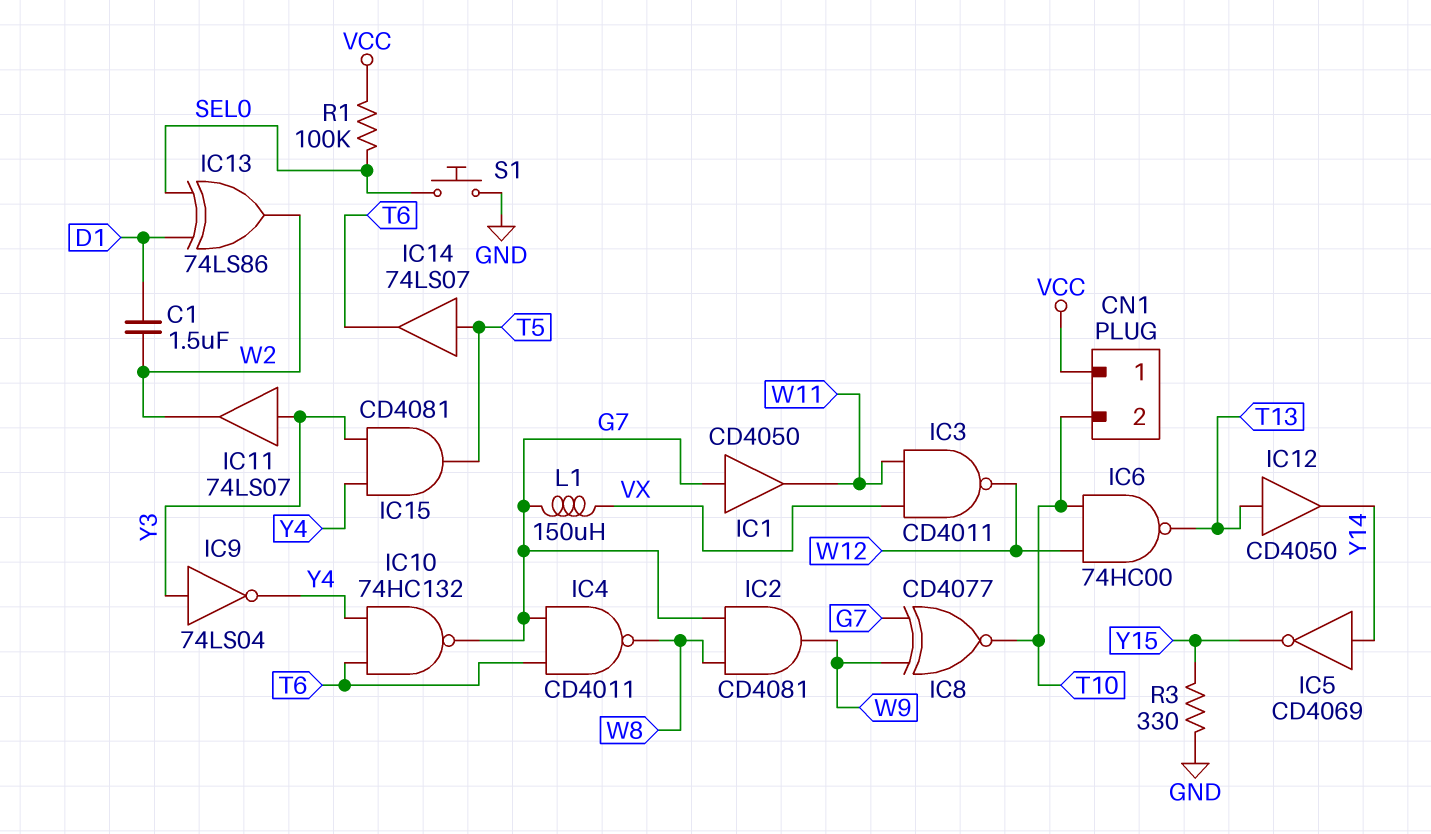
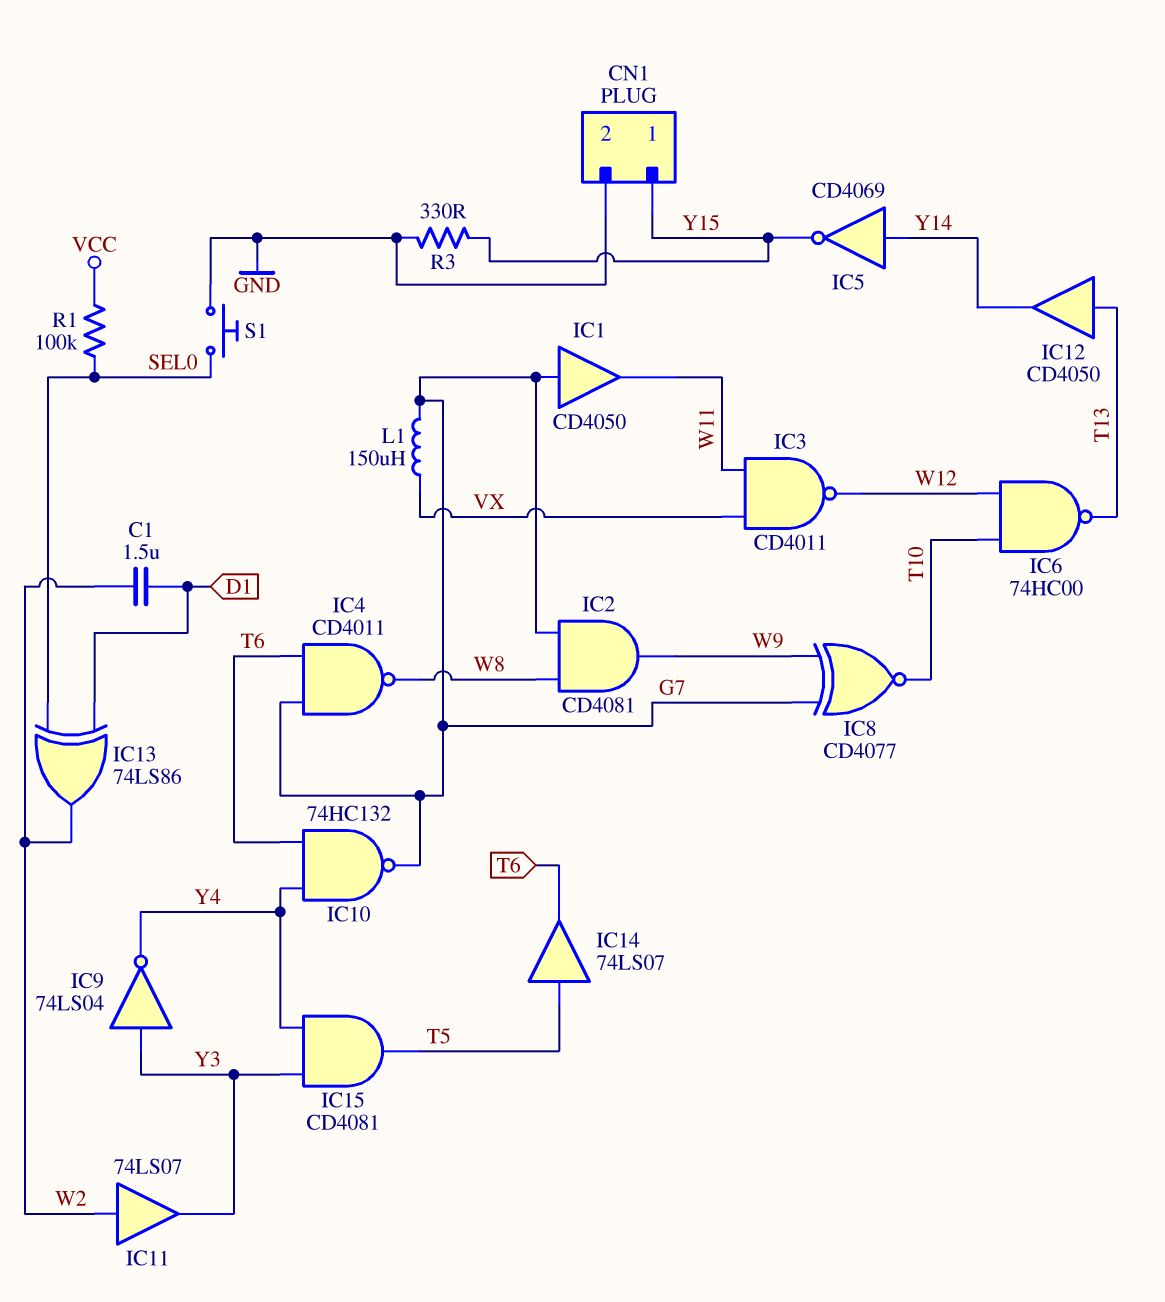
CN1 pin 1: VCC -> Y15
CN1 pin 2: T10 -> GND
IC11: buffer 74LS07 (in Y3, out W2) -> buffer 74LS07 (in W2, out Y3)

